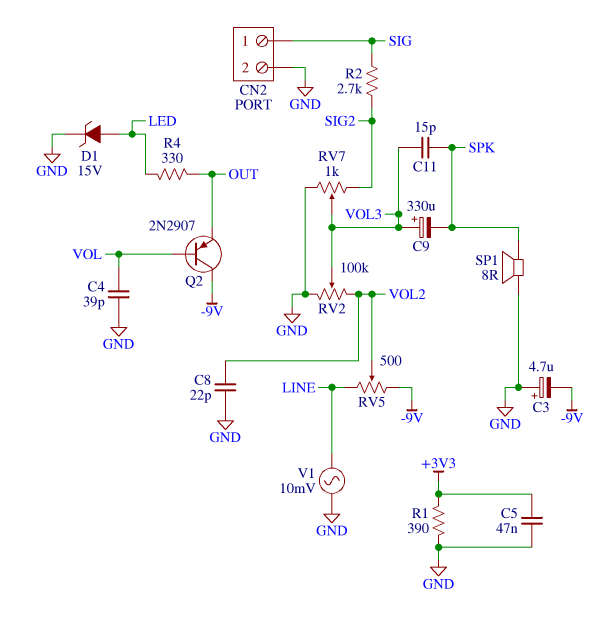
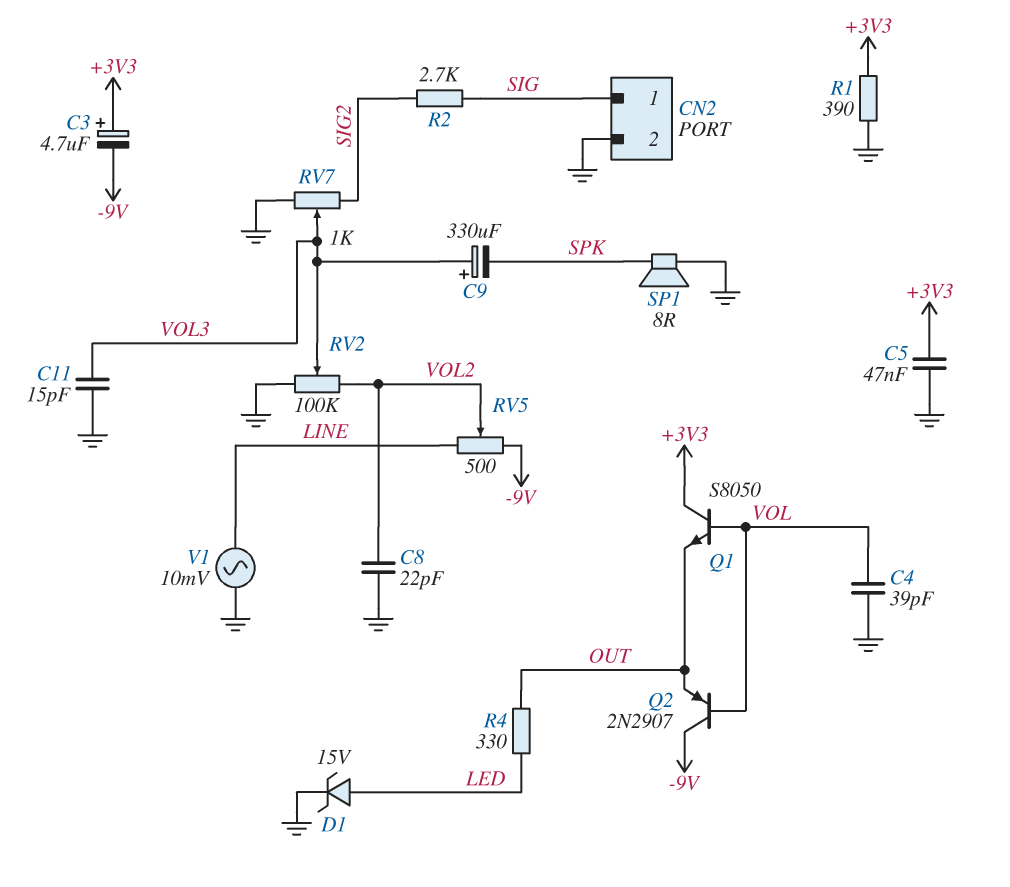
C3: 4.7uF (plus GND, minus -9V) -> 4.7uF (plus +3V3, minus -9V)
C11: 15pF (SPK, VOL3) -> 15pF (GND, VOL3)
Q1: none -> NPN S8050 (B VOL, C +3V3, E OUT)

